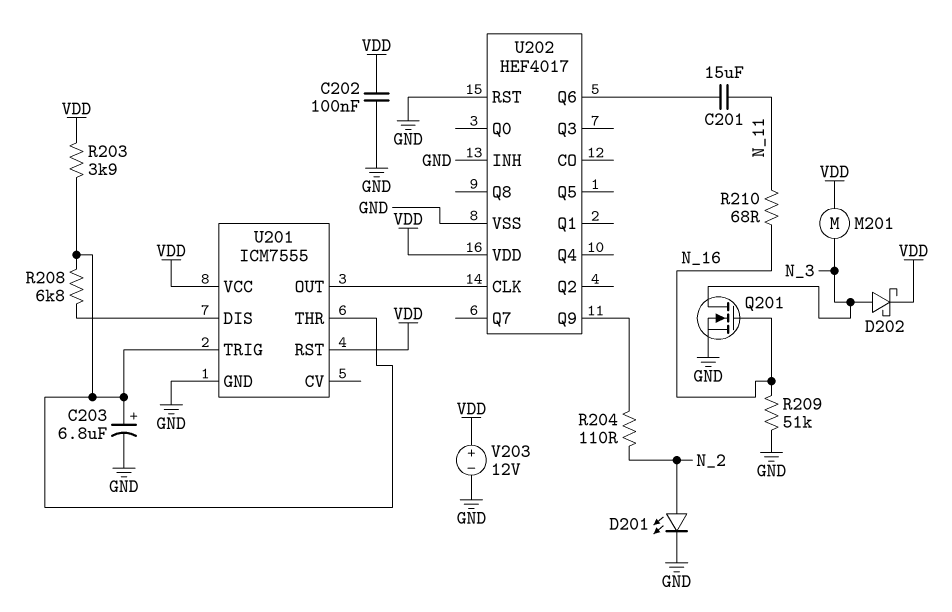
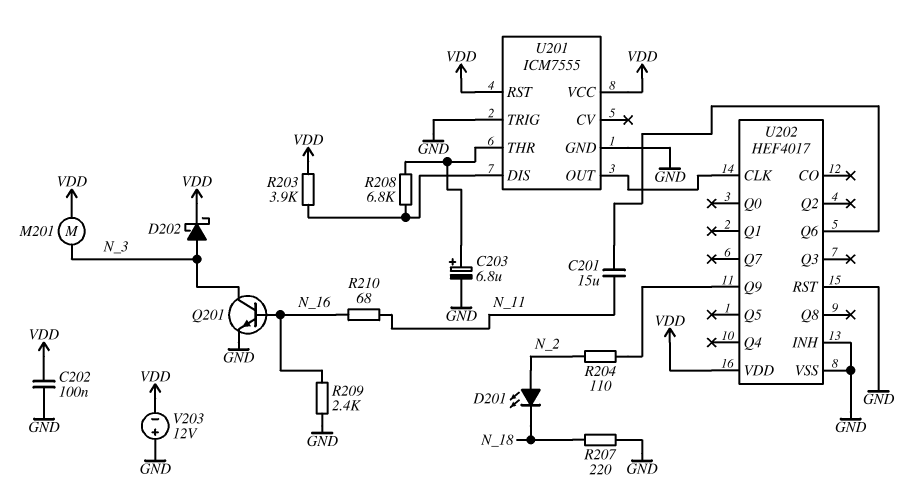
D201: LED (A N_2, K GND) -> LED (A N_2, K N_18)
Q201: NMOS (G N_16, D N_3, S GND) -> NPN (B N_16, C N_3, E GND)
R203: 3.9k (U201/THR, VDD) -> 3.9k (U201/DIS, VDD)
R207: none -> 220 (GND, N_18)
R209: 51k (GND, N_16) -> 2.4k (GND, N_16)
U201 pin TRIG: U201/THR -> GND
V203: 12V (plus VDD, minus GND) -> 12V (plus GND, minus VDD)

